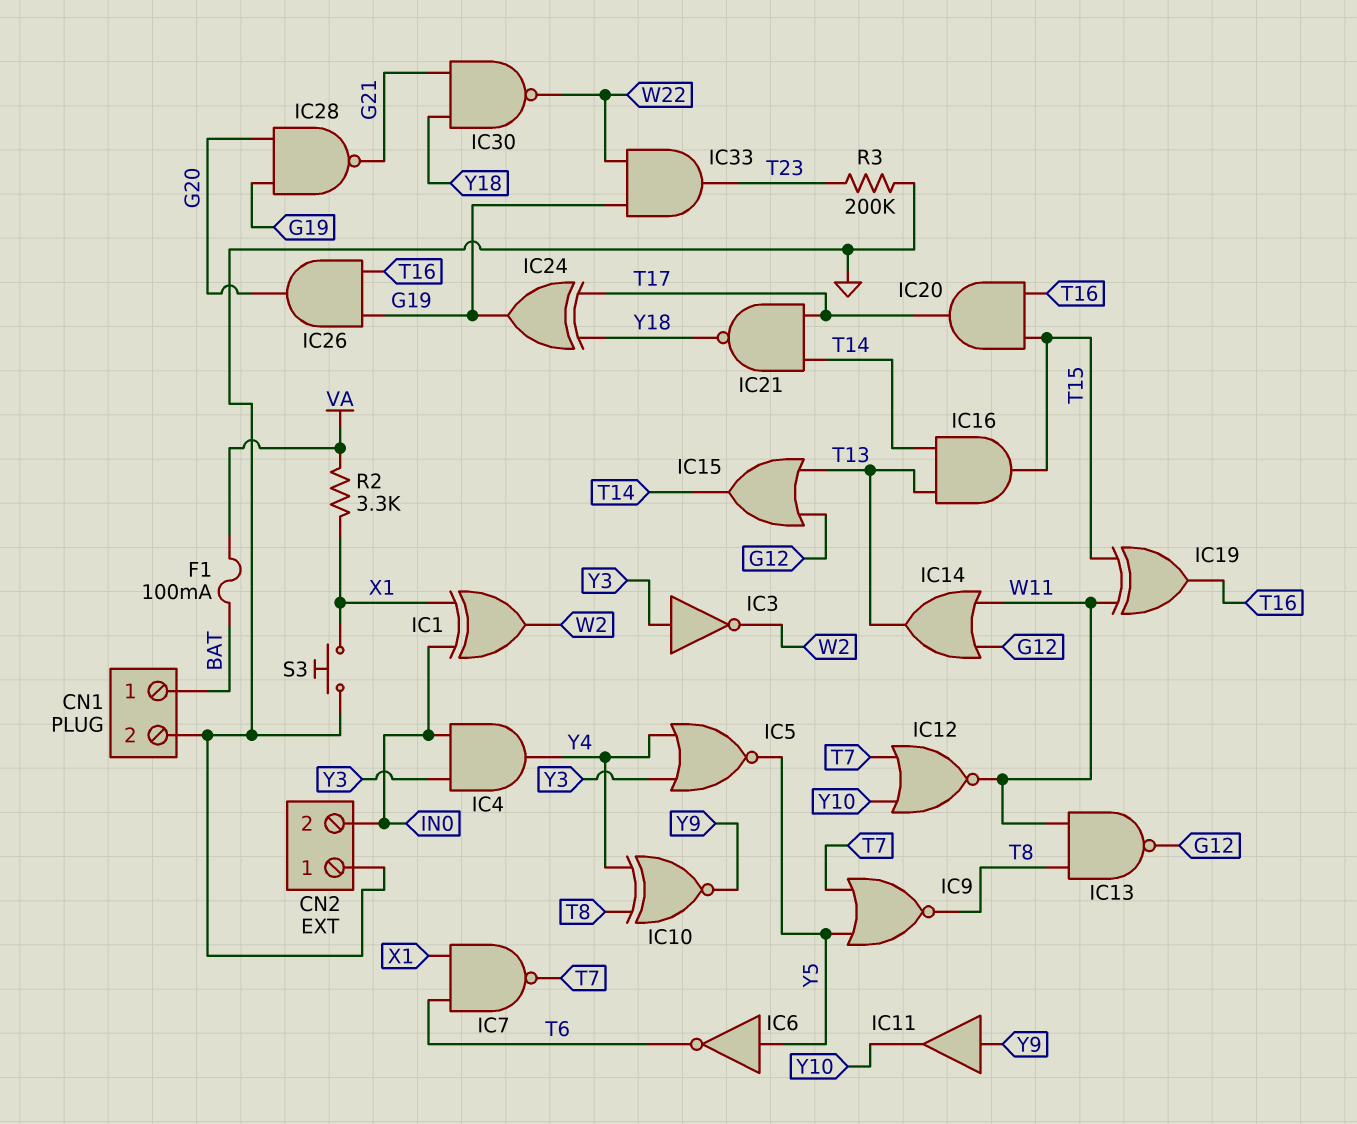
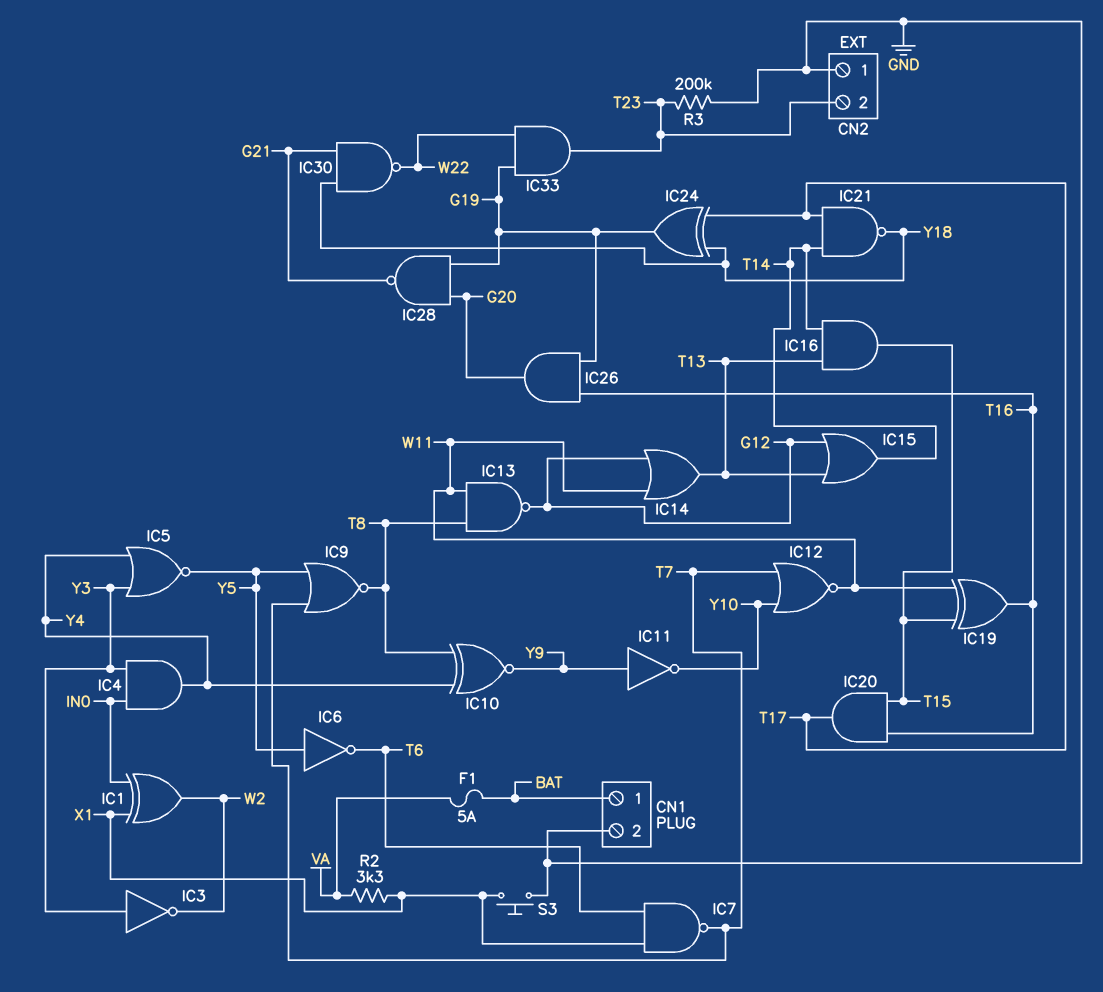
CN2 pin 2: IN0 -> T23
F1: 100mA (BAT, VA) -> 5A (BAT, VA)
IC11: buffer (in Y9, out Y10) -> NOT (in Y9, out Y10)

